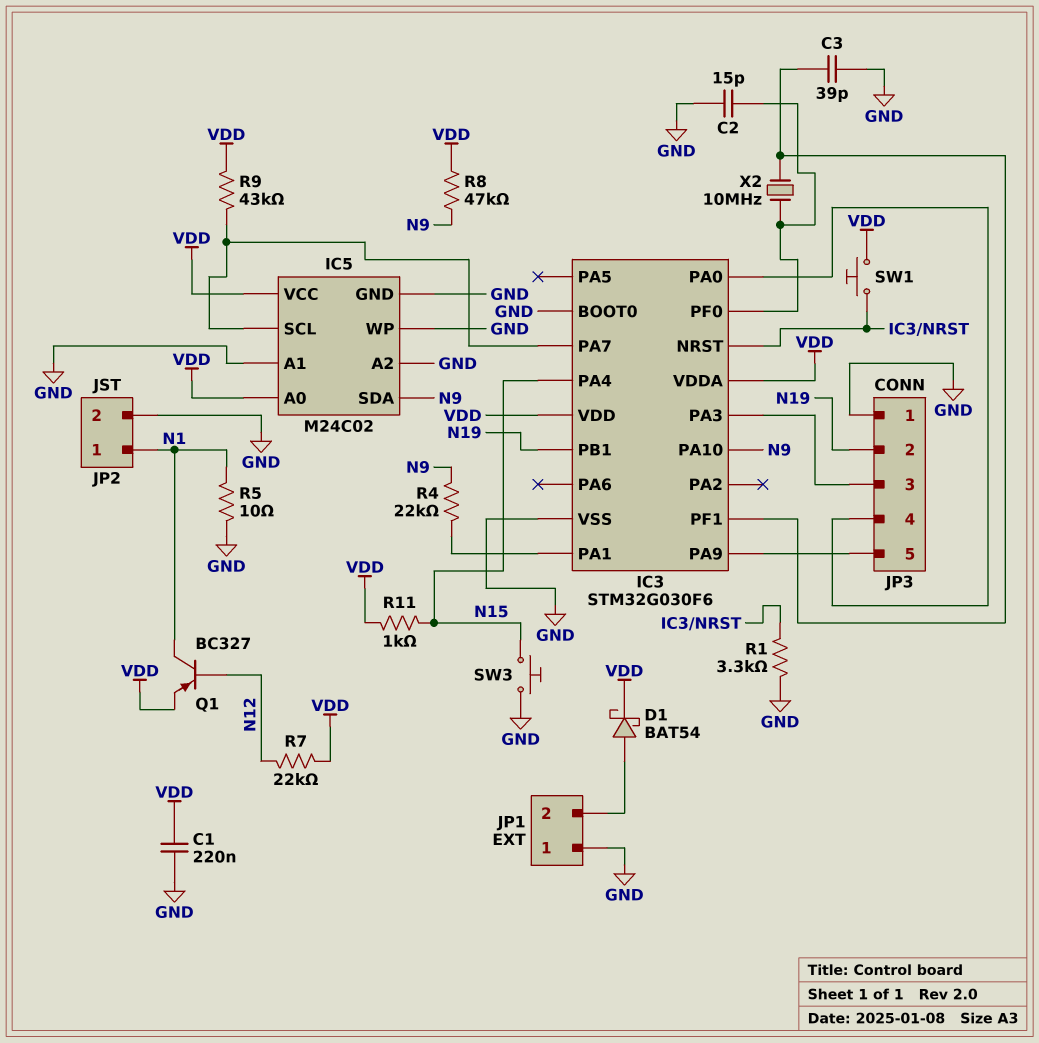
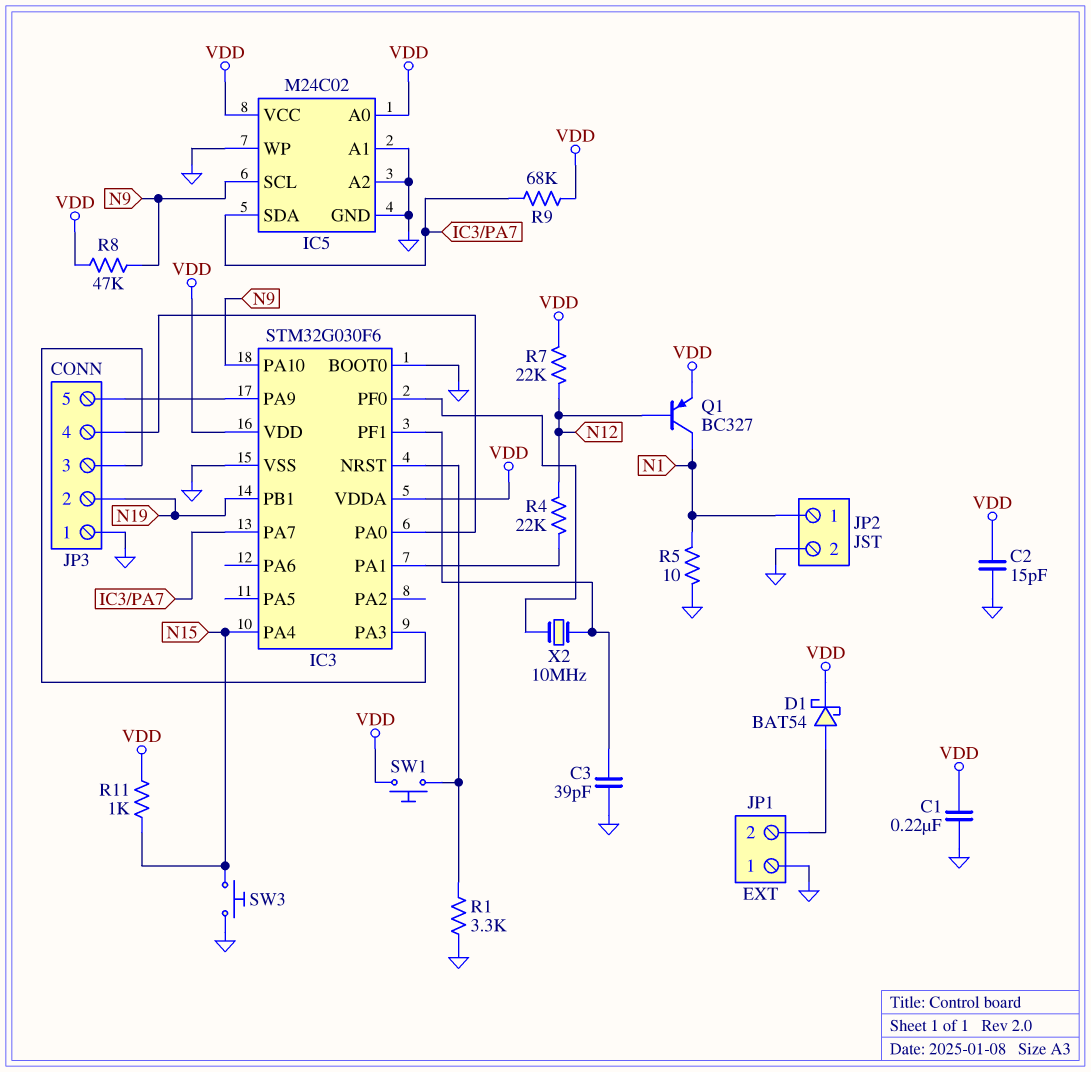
C2: 15pF (GND, IC3/PF0) -> 15pF (GND, VDD)
IC5 pin SCL: IC3/PA7 -> N9
IC5 pin SDA: N9 -> IC3/PA7
R4: 22k (IC3/PA1, N9) -> 22k (IC3/PA1, N12)
R9: 43k (IC3/PA7, VDD) -> 68k (IC3/PA7, VDD)

